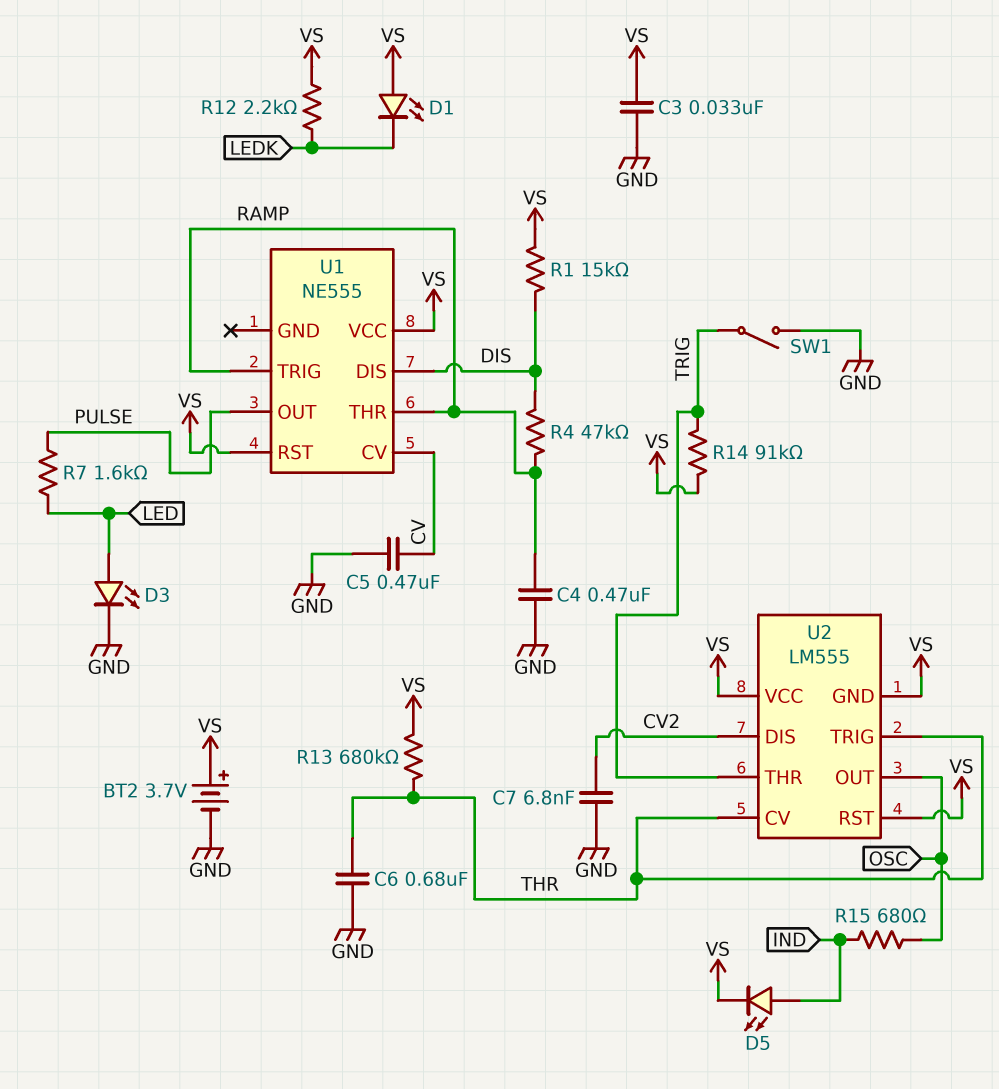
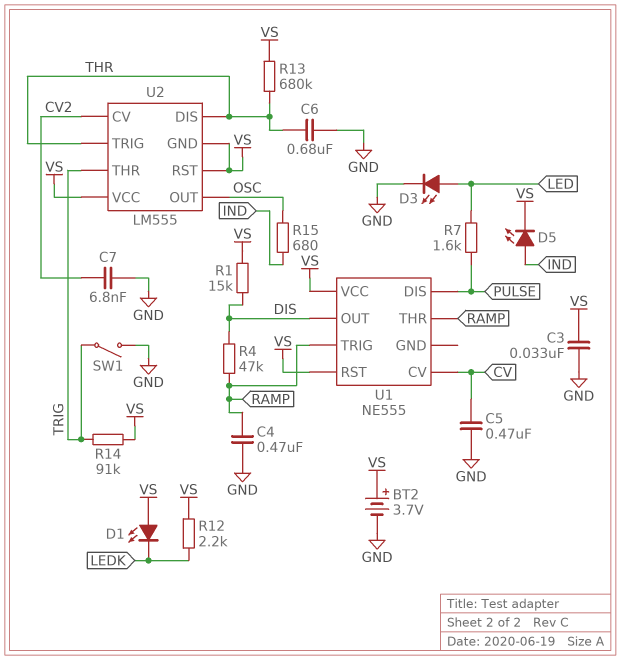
U1 pin DIS: DIS -> PULSE
U1 pin OUT: PULSE -> DIS
U2 pin CV: THR -> CV2
U2 pin DIS: CV2 -> THR

